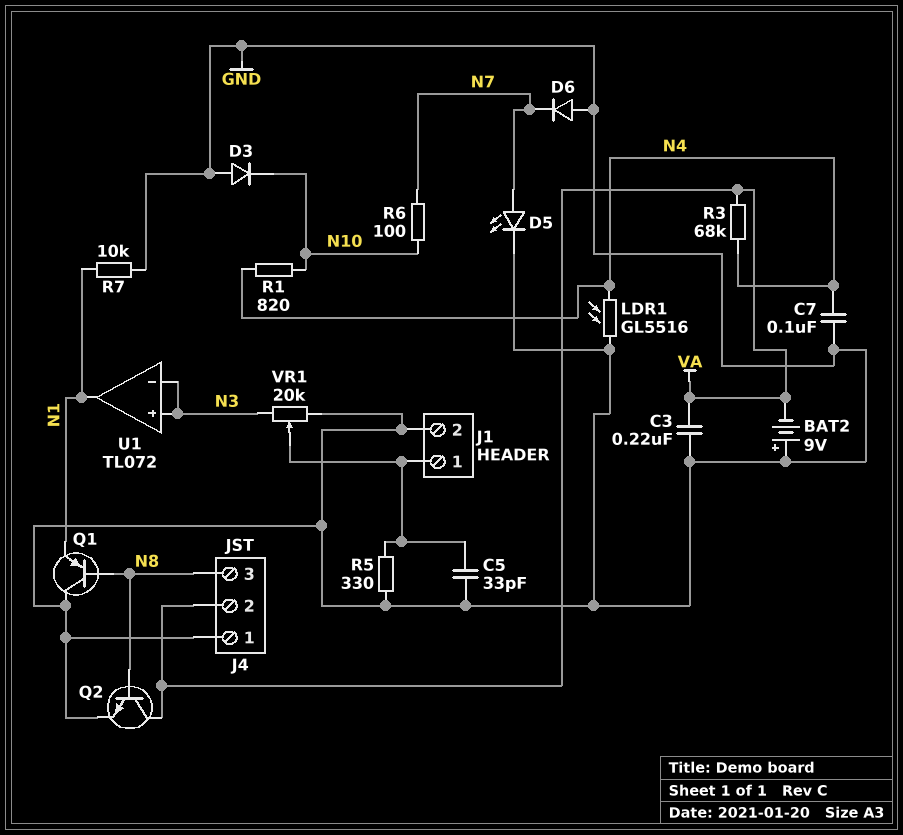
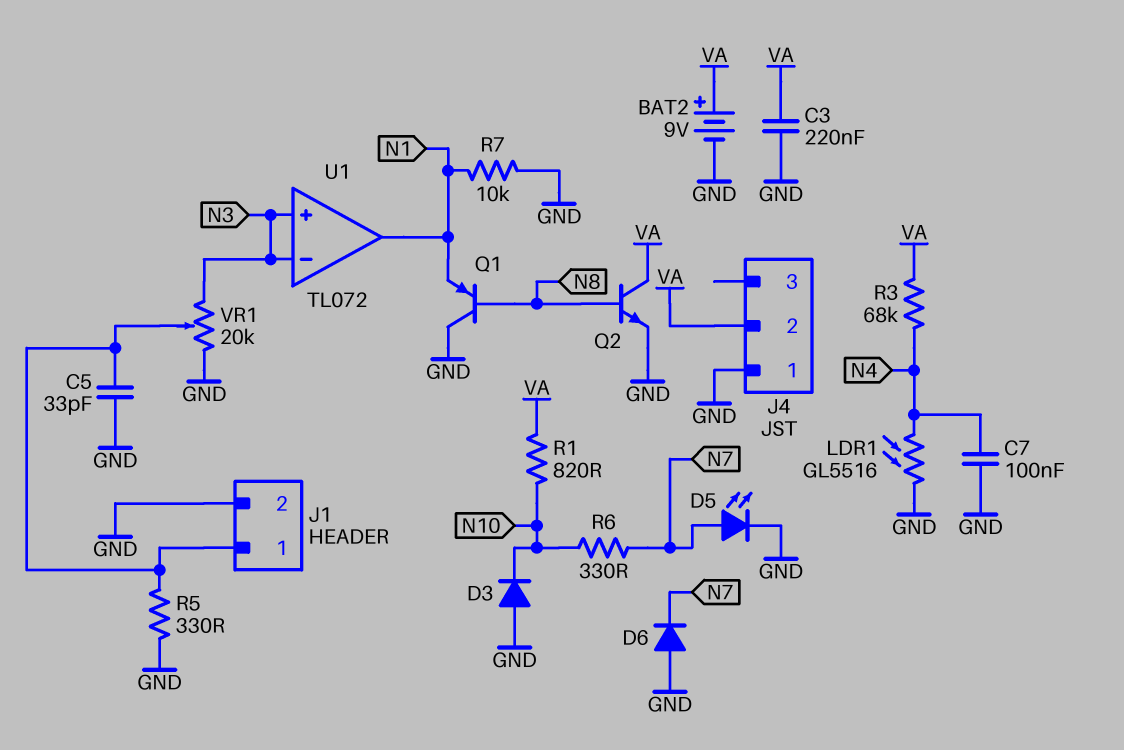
BAT2: 9V (plus GND, minus VA) -> 9V (plus VA, minus GND)
J4 pin 3: N8 -> none
R1: 820 (N4, N10) -> 820 (N10, VA)
R6: 100 (N7, N10) -> 330 (N7, N10)

